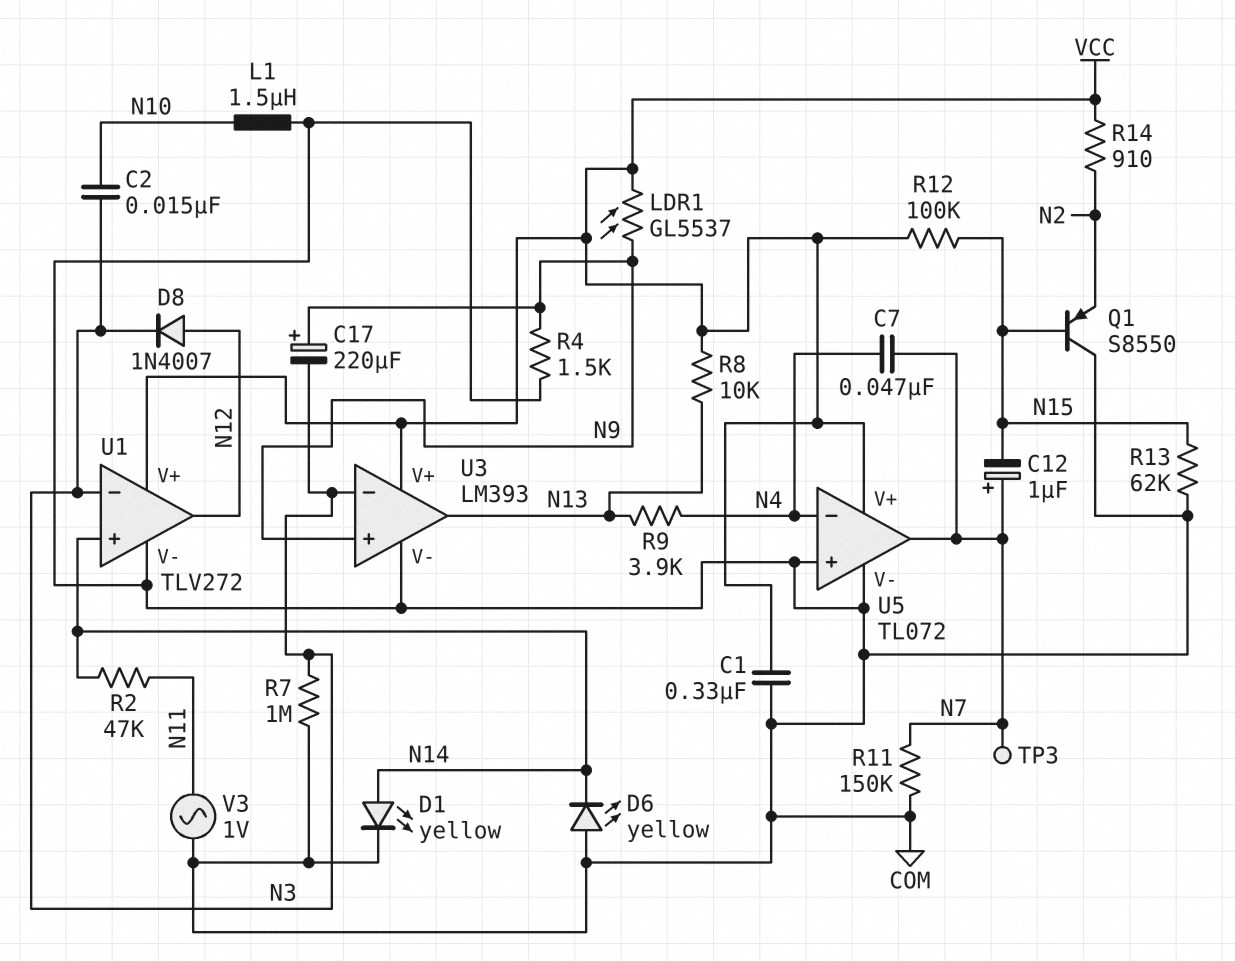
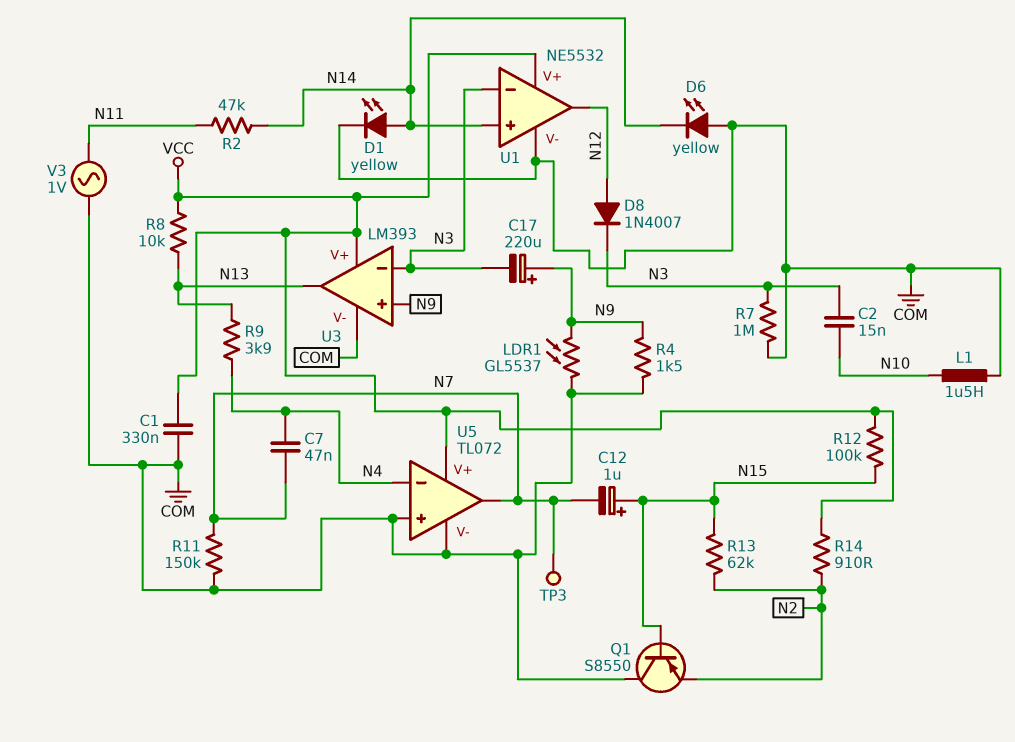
C12: 1uF (plus N7, minus N15) -> 1uF (plus N15, minus N7)
LDR1: GL5537 (N9, VCC) -> GL5537 (COM, N9)
R13: 62k (COM, N15) -> 62k (N2, N15)
U1: TLV272 -> NE5532

